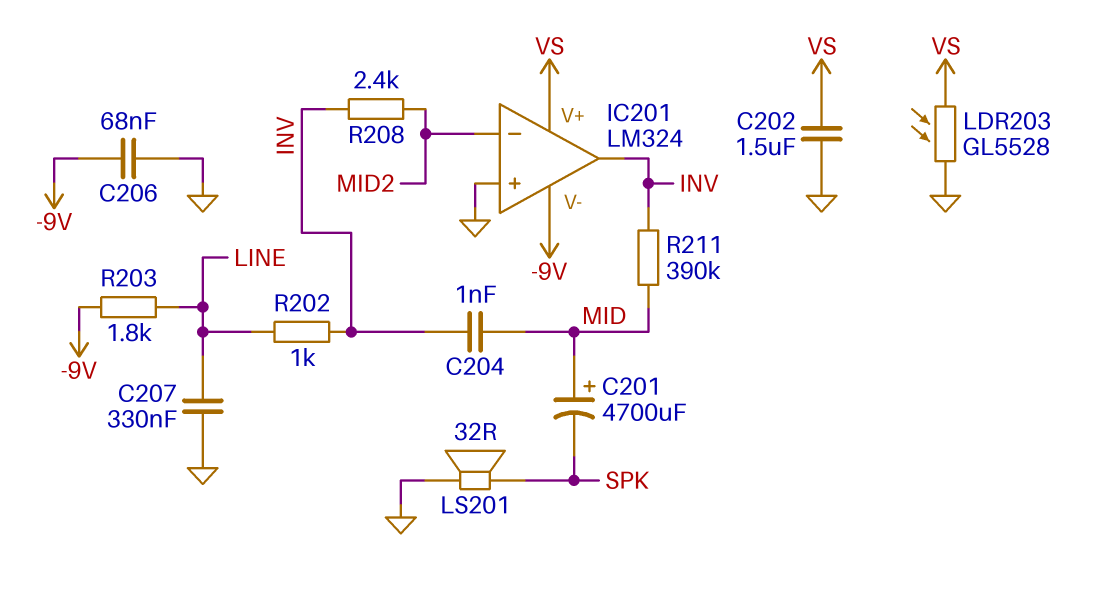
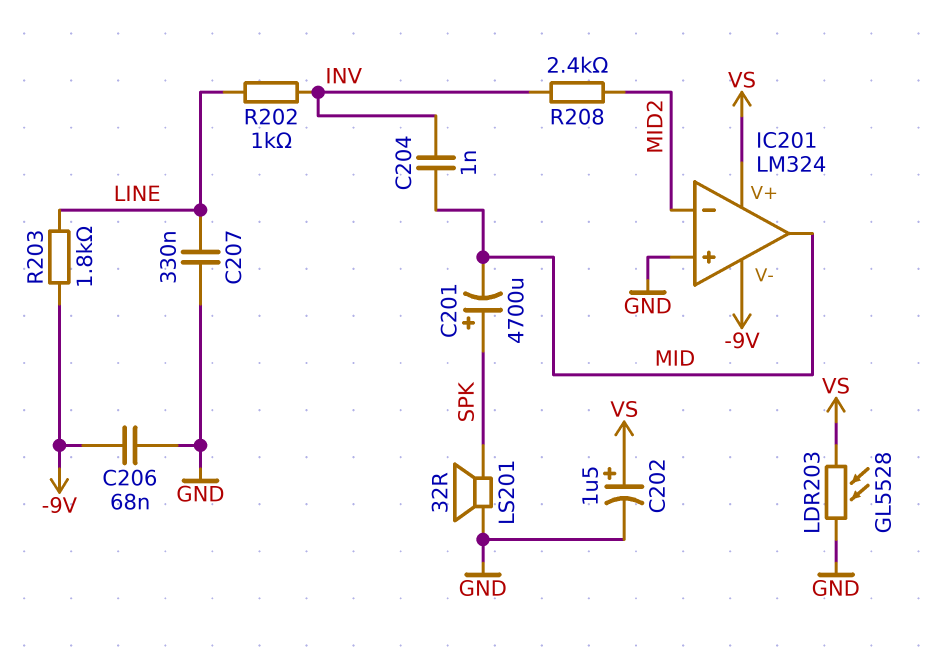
C201: 4700uF (plus MID, minus SPK) -> 4700uF (plus SPK, minus MID)
C202: 1.5uF (GND, VS) -> 1.5uF (plus VS, minus GND)
IC201 pin out: INV -> MID
R211: 390k (INV, MID) -> none

